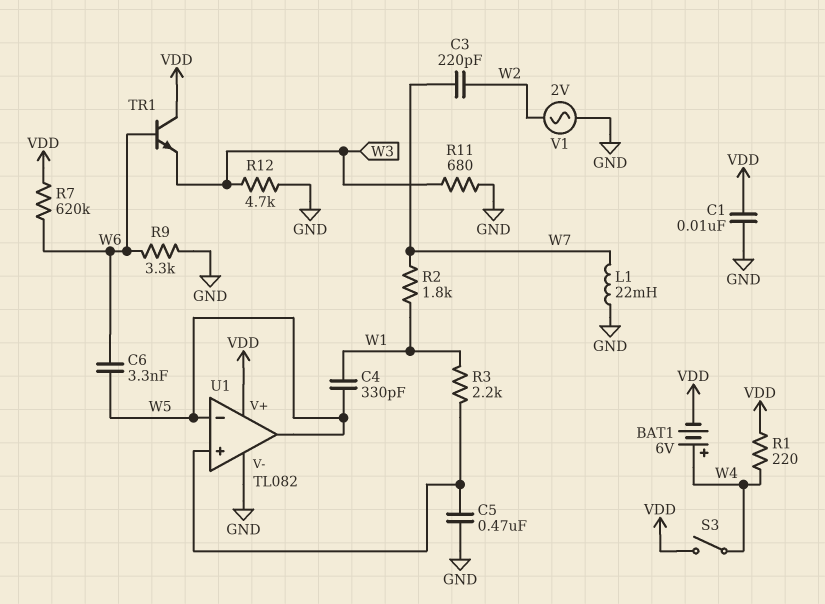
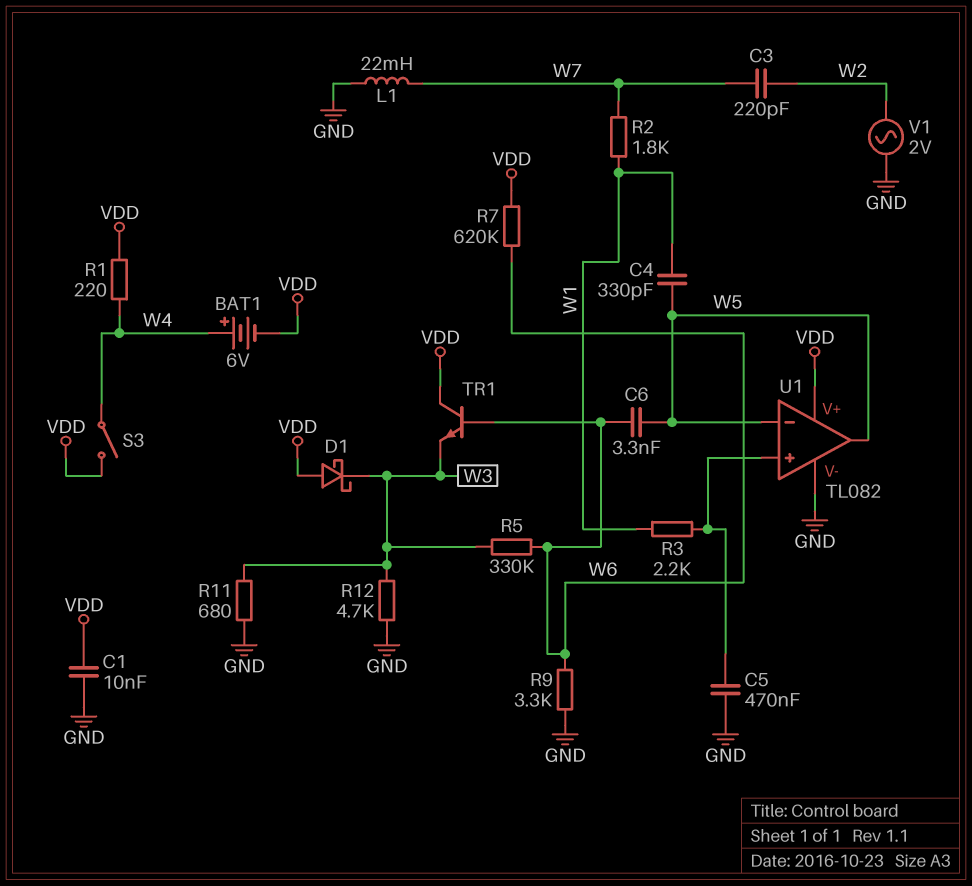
D1: none -> schottky (A VDD, K W3)
R5: none -> 330k (W3, W6)

